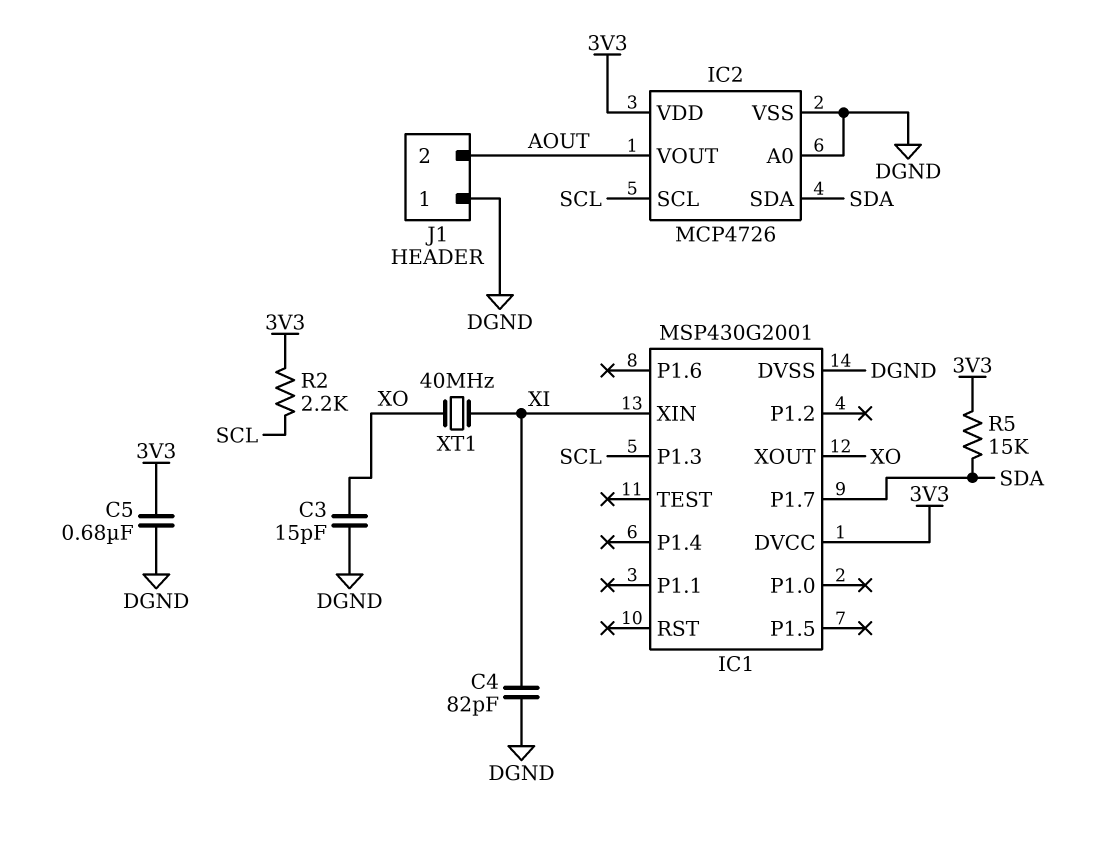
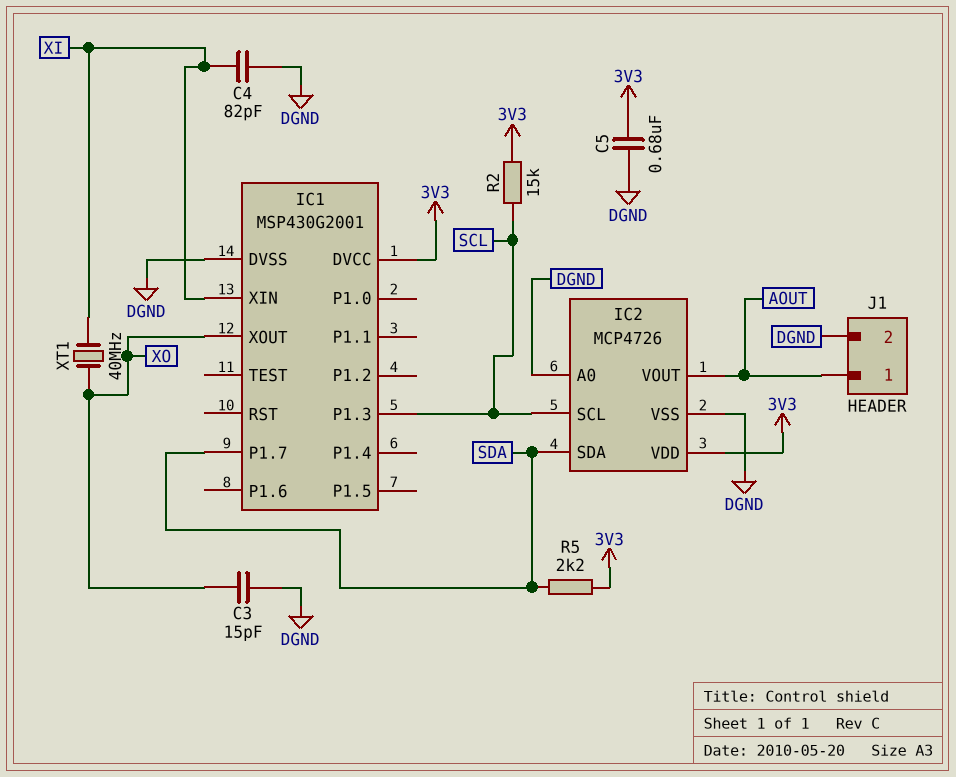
J1 pin 1: DGND -> AOUT
J1 pin 2: AOUT -> DGND
R2: 2.2k (3V3, SCL) -> 15k (3V3, SCL)
R5: 15k (3V3, SDA) -> 2.2k (3V3, SDA)

